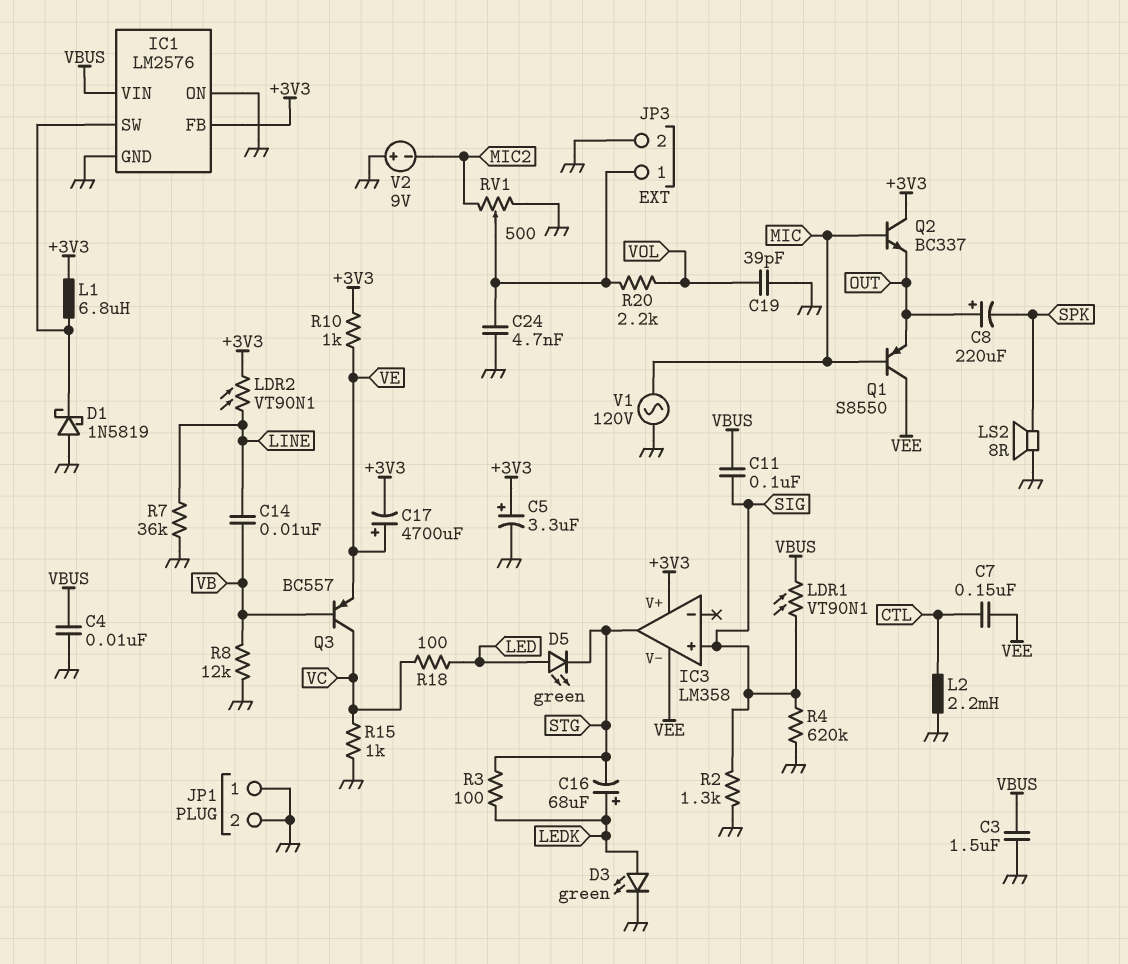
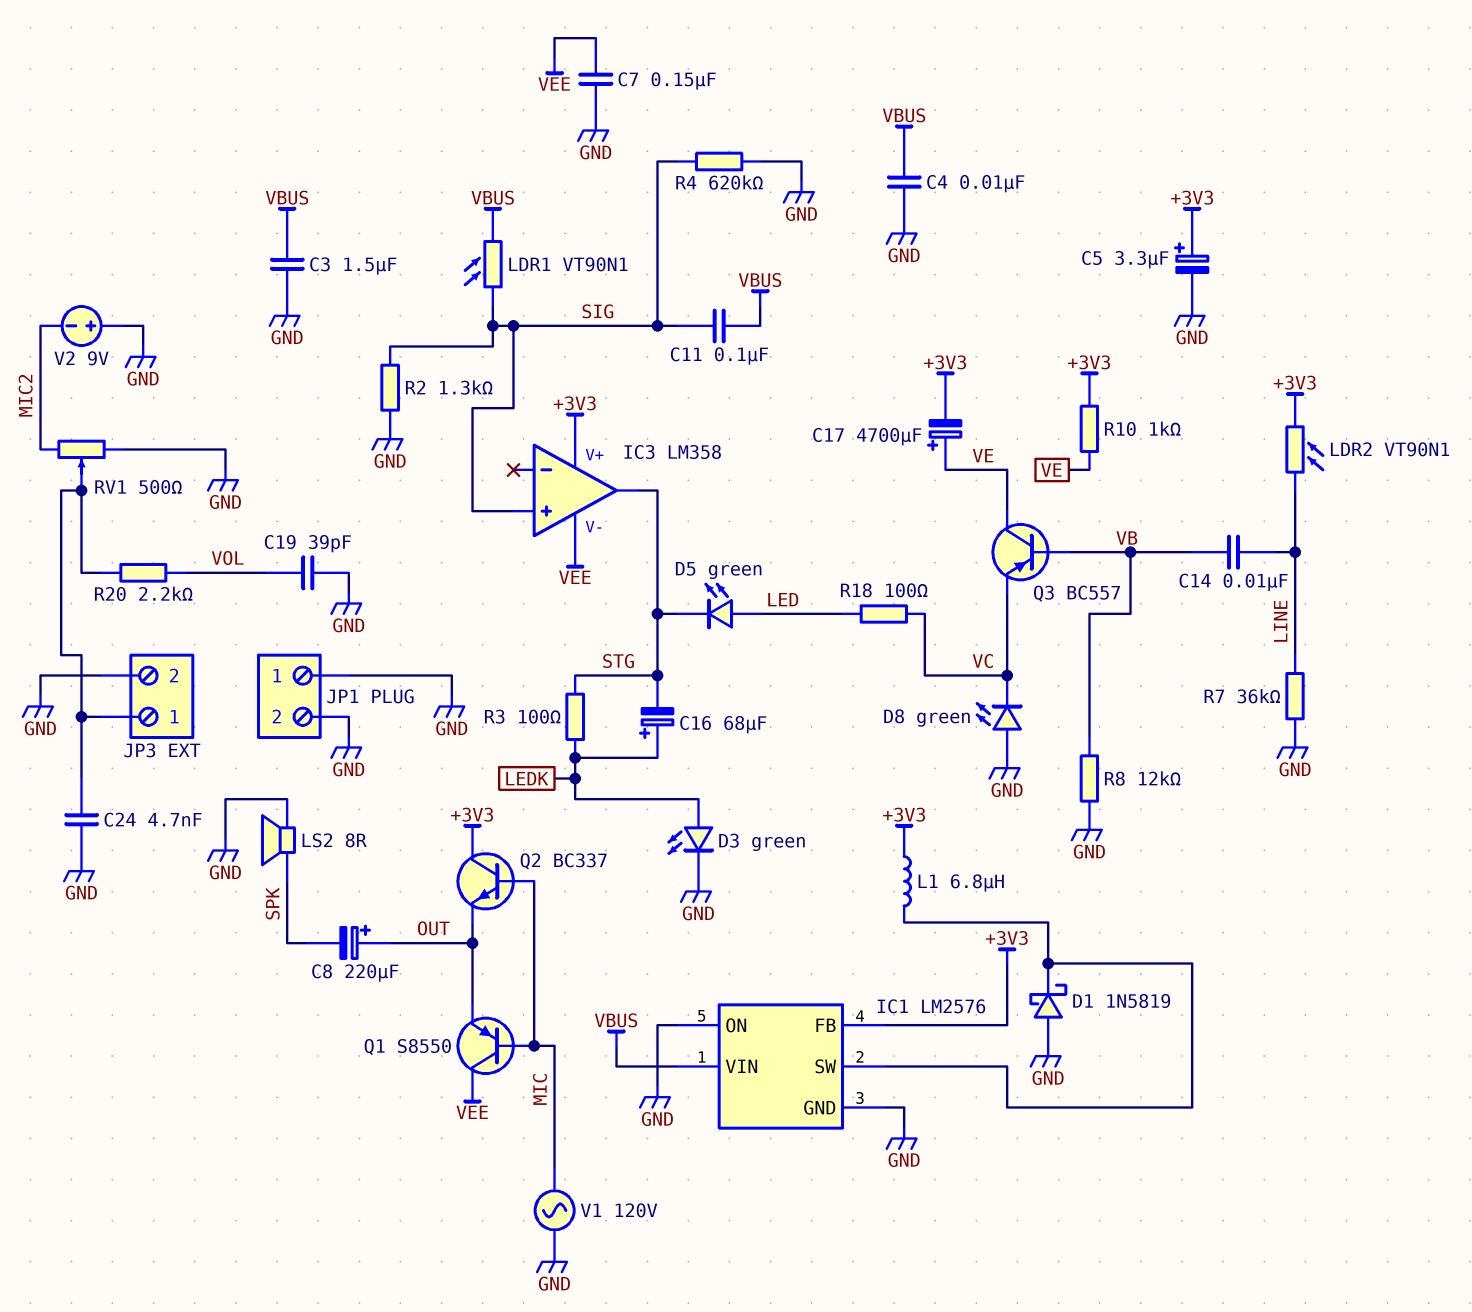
C7: 150nF (CTL, VEE) -> 150nF (GND, VEE)
D8: none -> LED green (A GND, K VC)
L2: 2.2mH (CTL, GND) -> none
Q3: PNP BC557 (B VB, C VC, E VE) -> PNP BC557 (B VB, C VE, E VC)
R15: 1k (GND, VC) -> none

